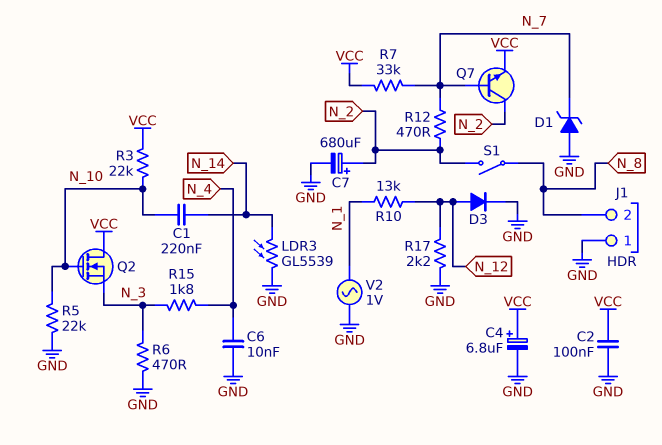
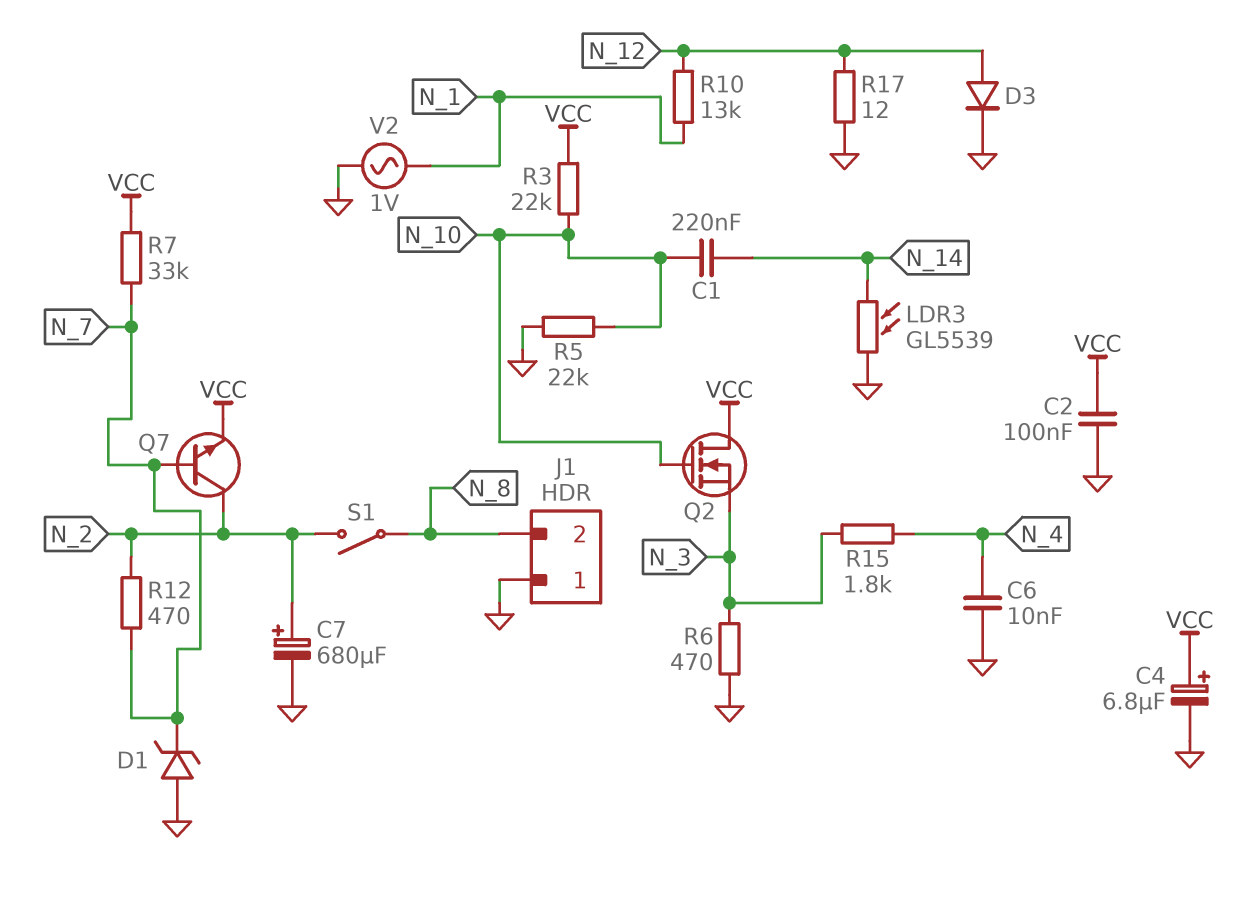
R17: 2.2k (GND, N_12) -> 12 (GND, N_12)

